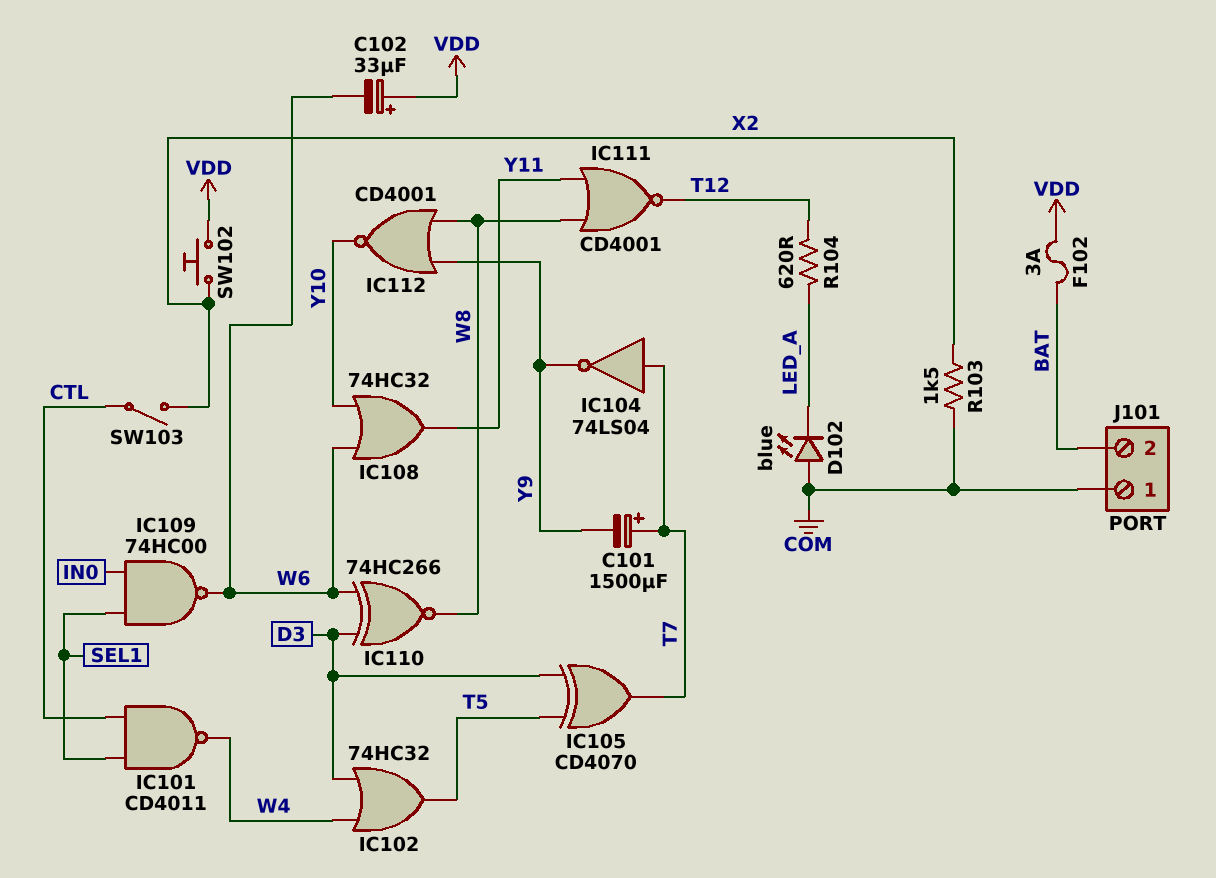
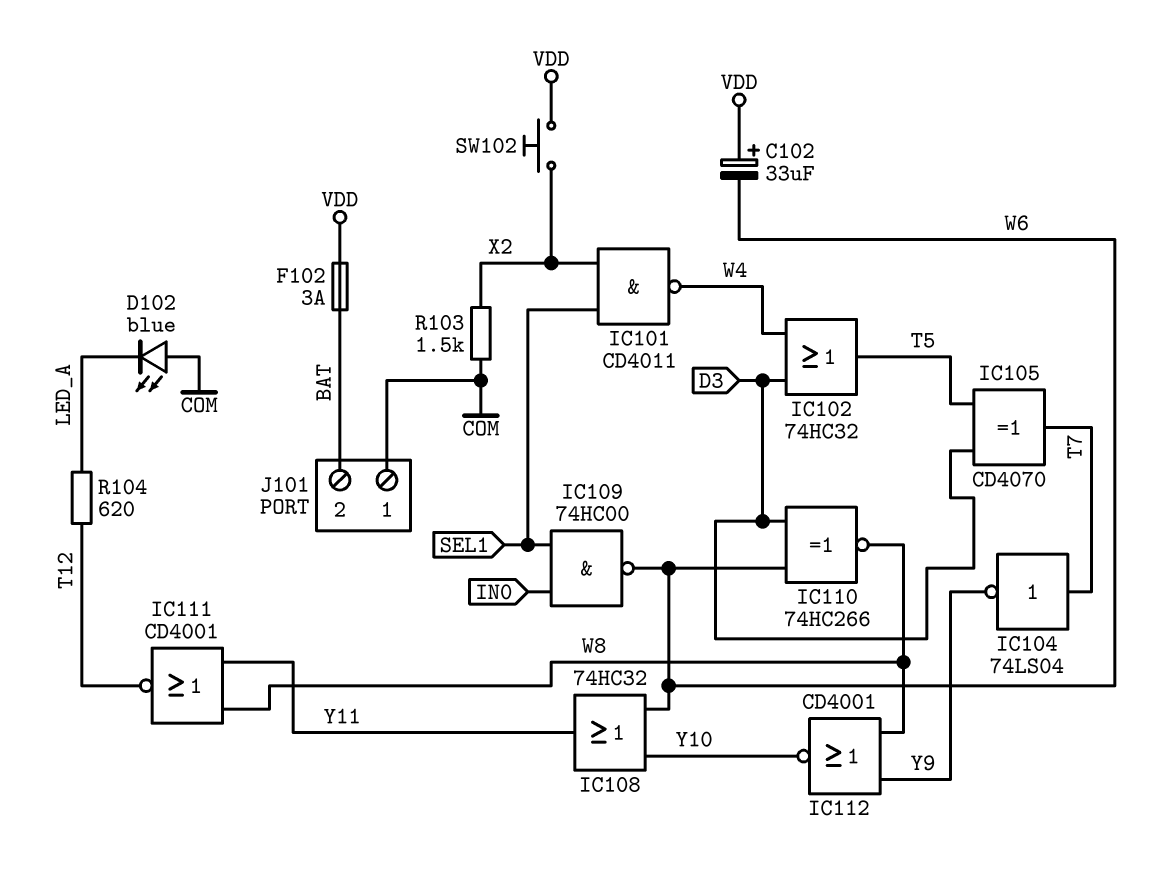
C101: 1500uF (plus T7, minus Y9) -> none
IC101: NAND CD4011 (in CTL, in SEL1, out W4) -> NAND CD4011 (in SEL1, in X2, out W4)
SW103: switch (CTL, X2) -> none

